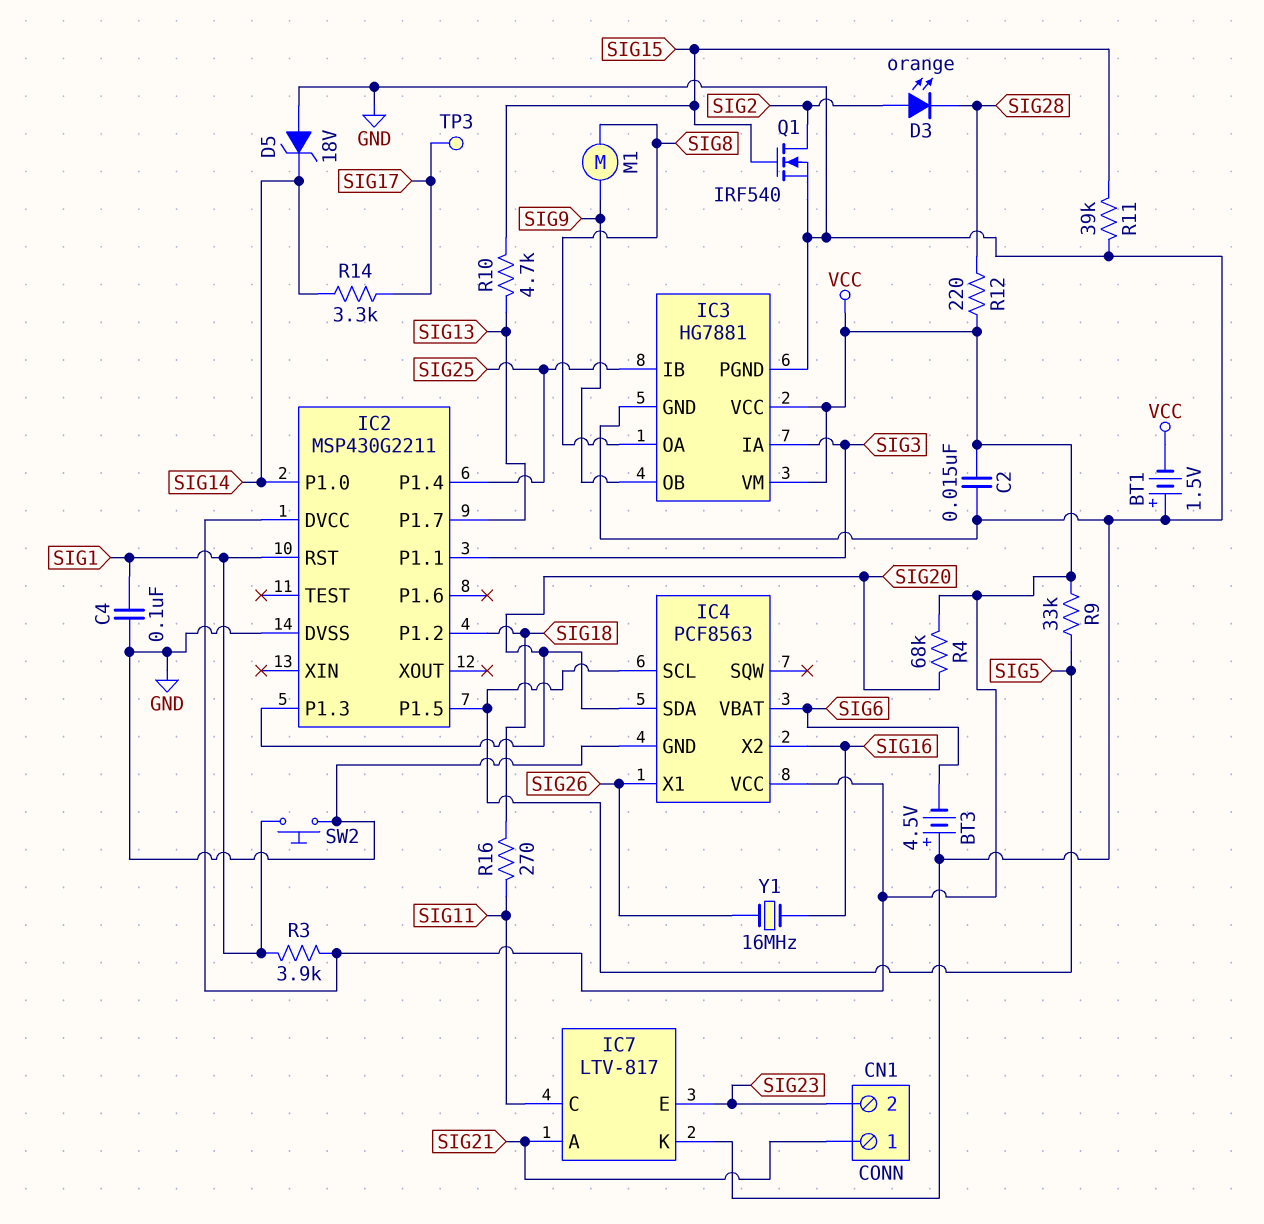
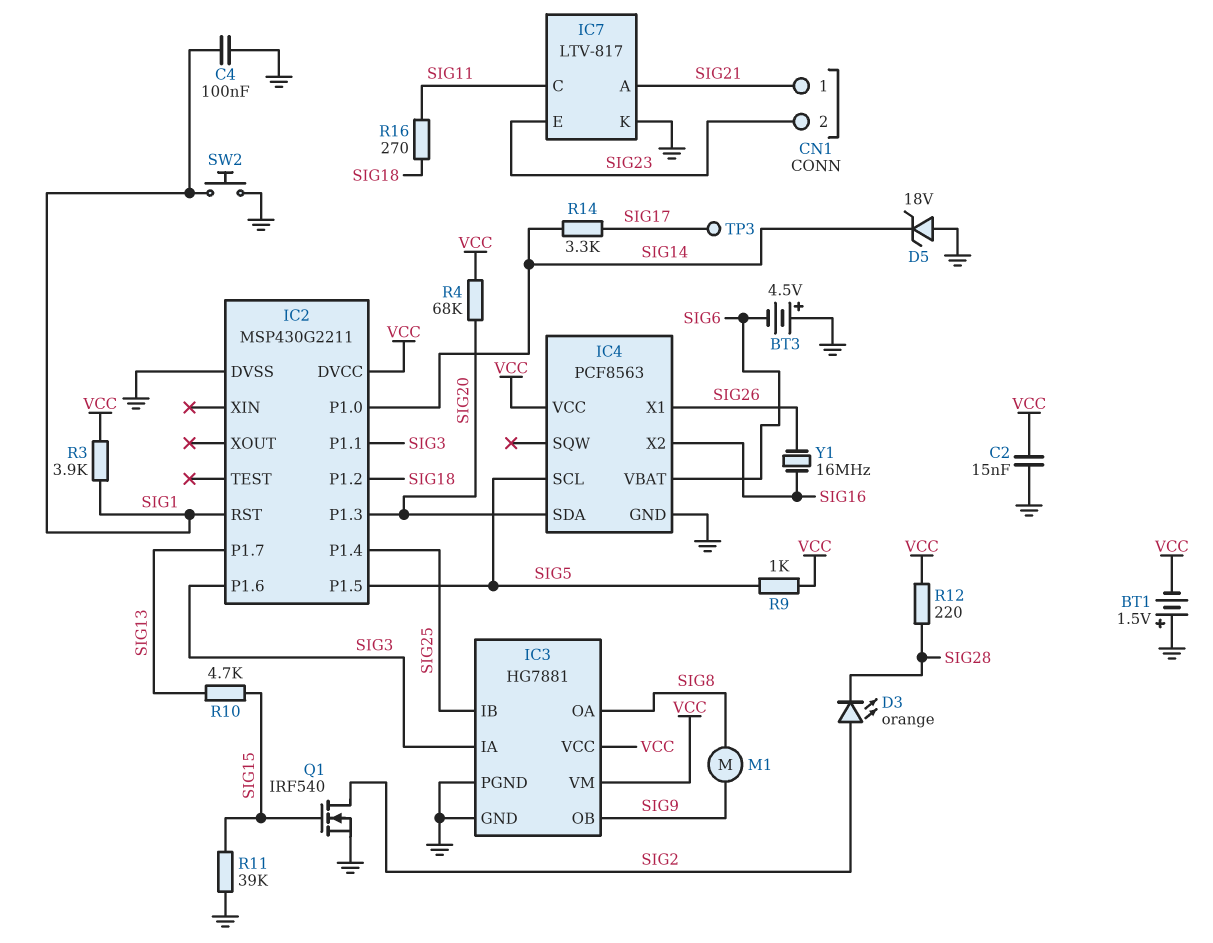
IC2 pin P1.6: none -> SIG3
R9: 33k (SIG5, VCC) -> 1k (SIG5, VCC)

